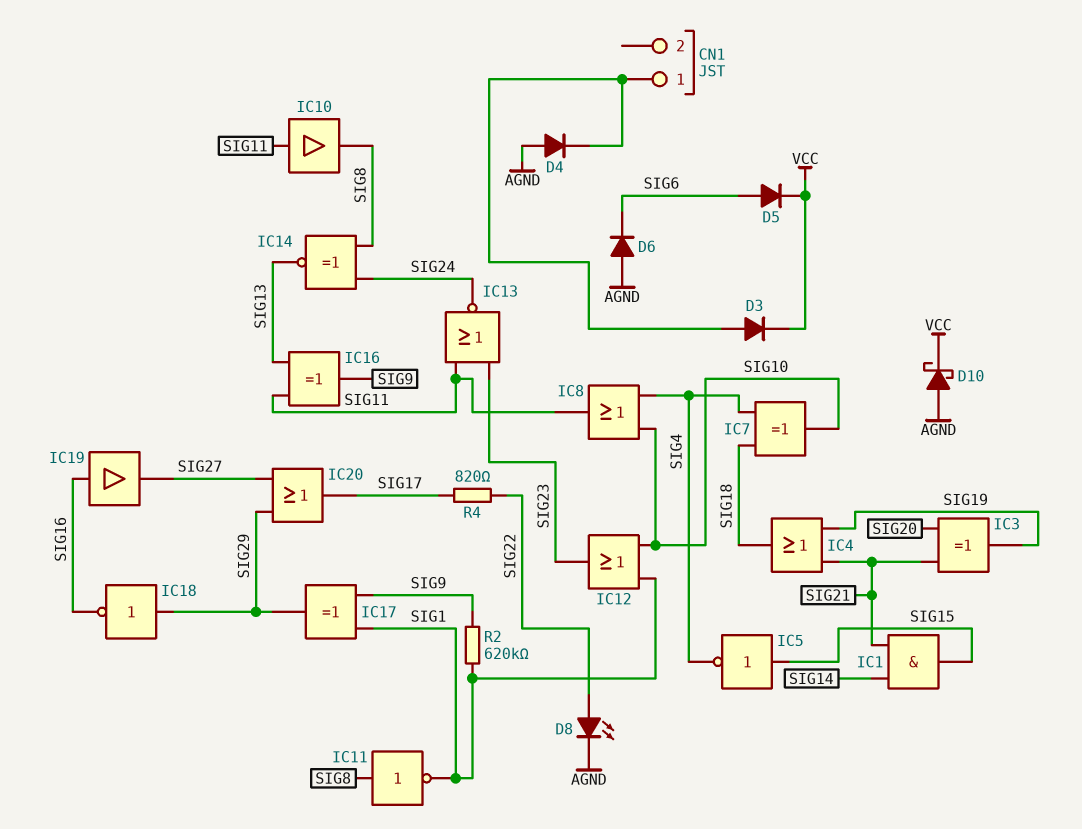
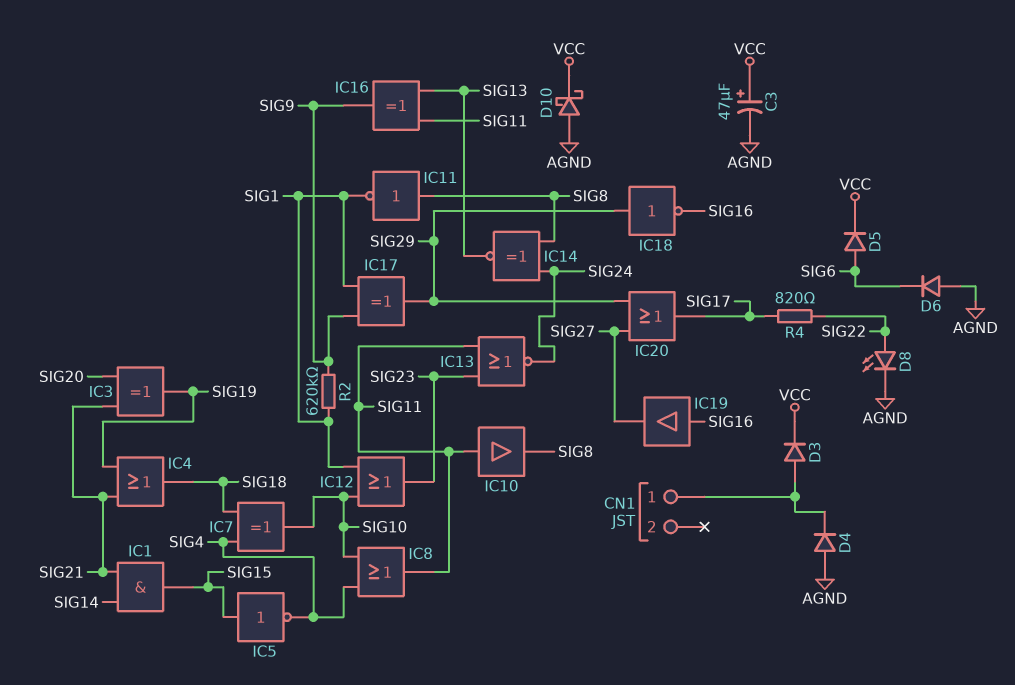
C3: none -> 47uF (plus VCC, minus AGND)

